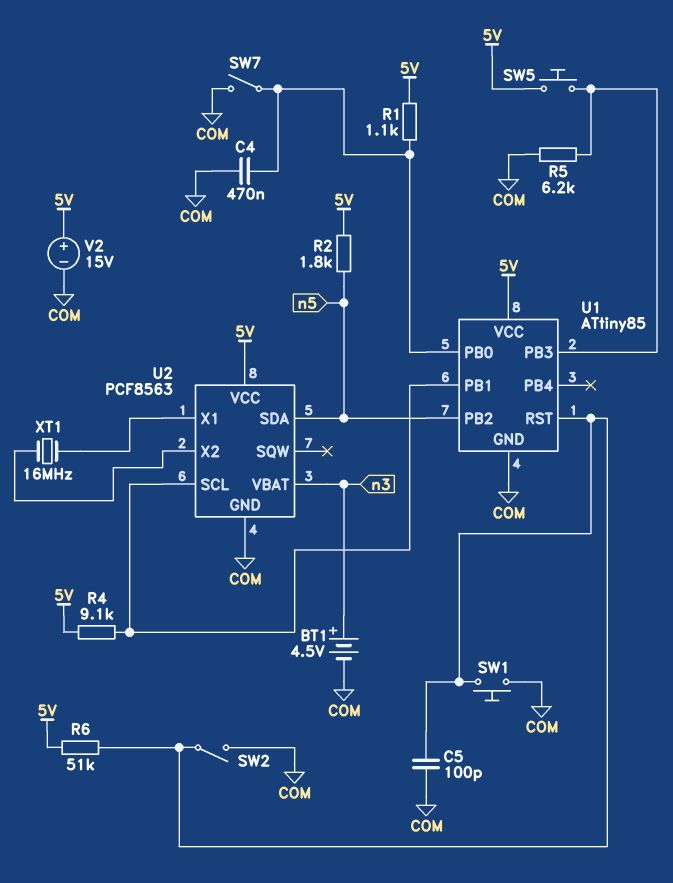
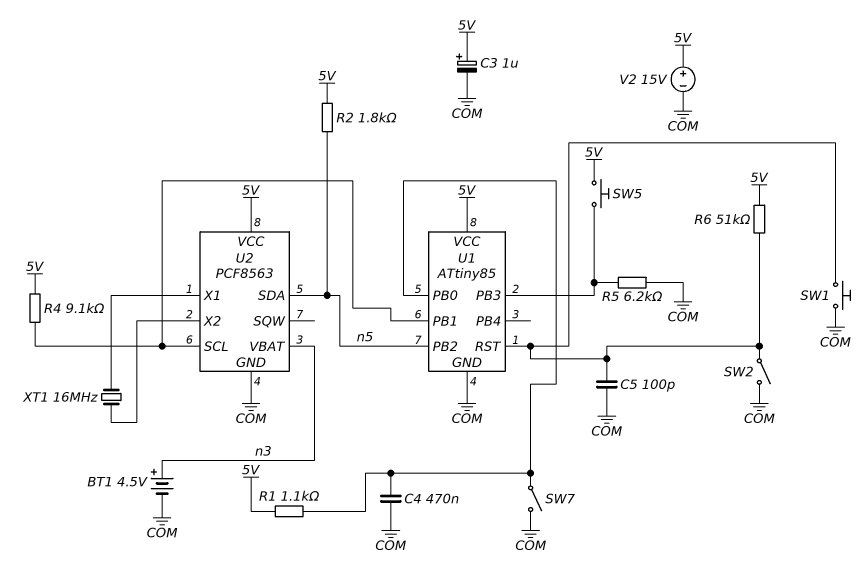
C3: none -> 1uF (plus 5V, minus COM)

